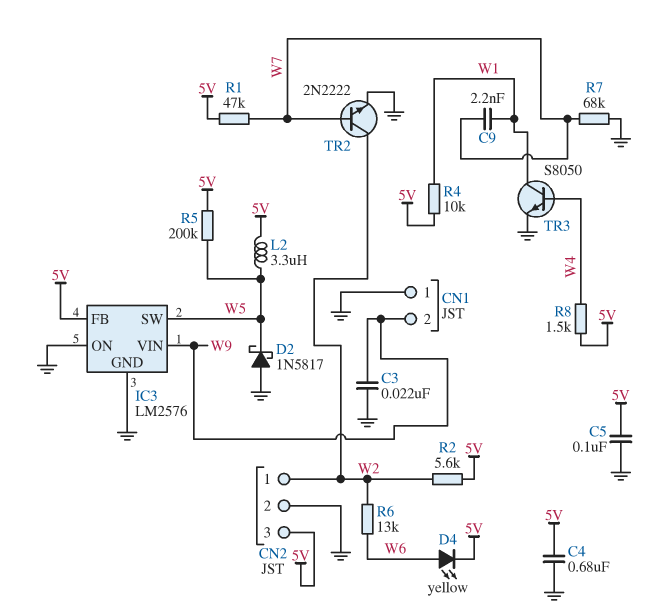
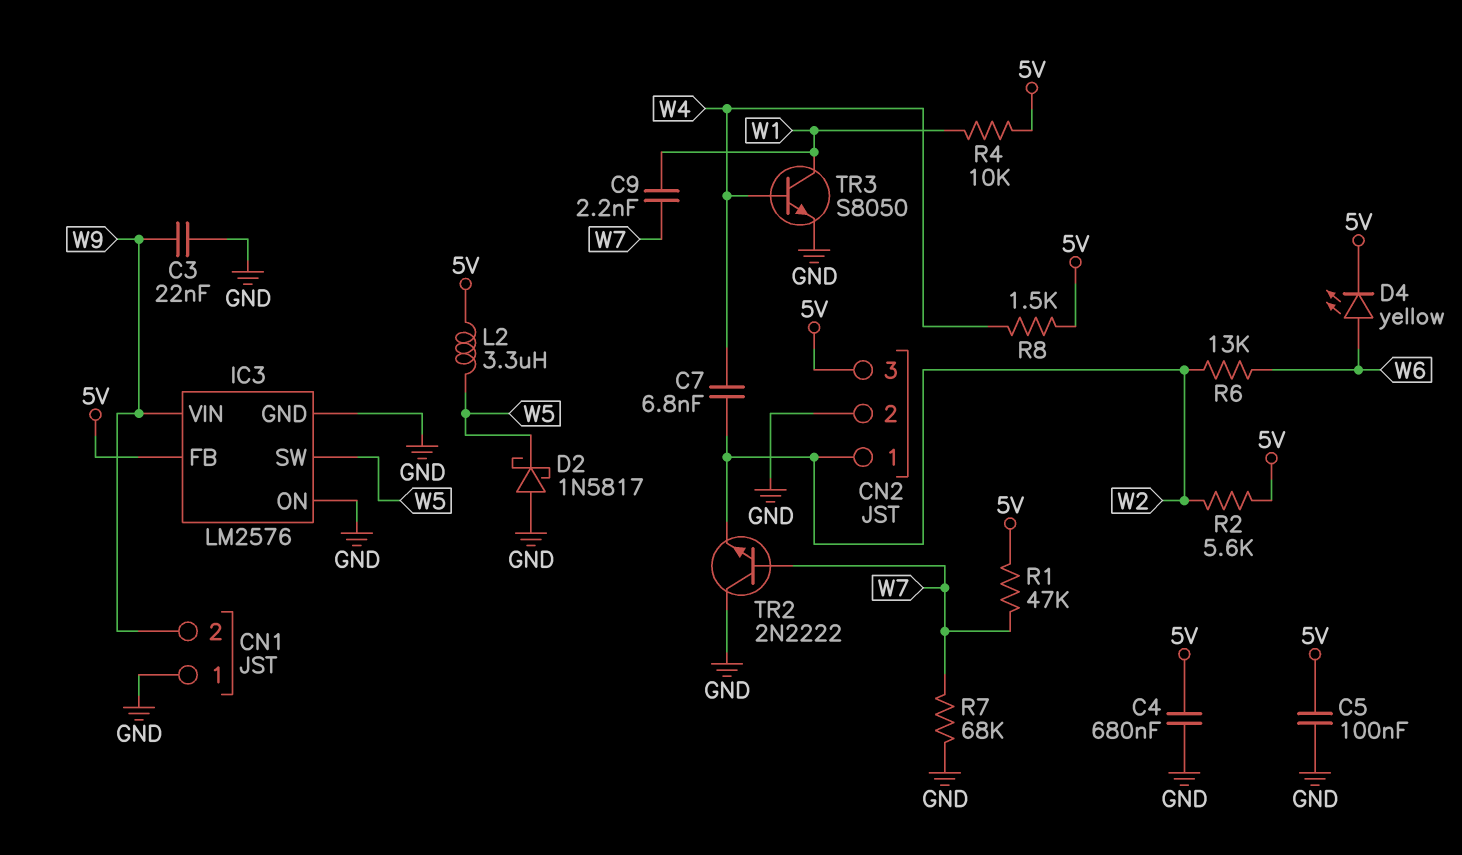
C7: none -> 6.8nF (W2, W4)
R5: 200k (5V, W5) -> none
TR2: NPN 2N2222 (B W7, C W2, E GND) -> NPN 2N2222 (B W7, C GND, E W2)

